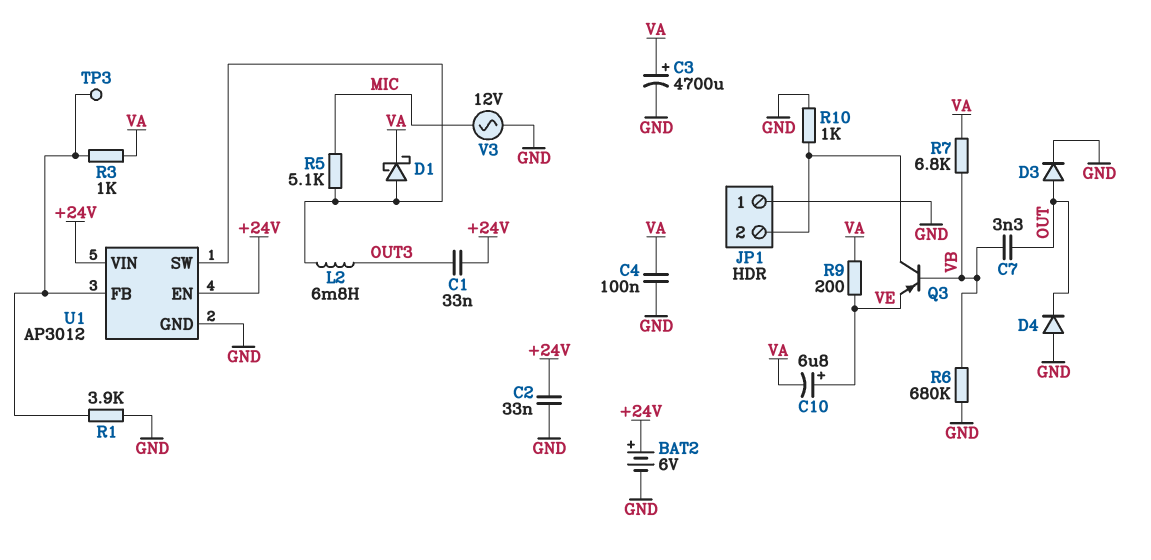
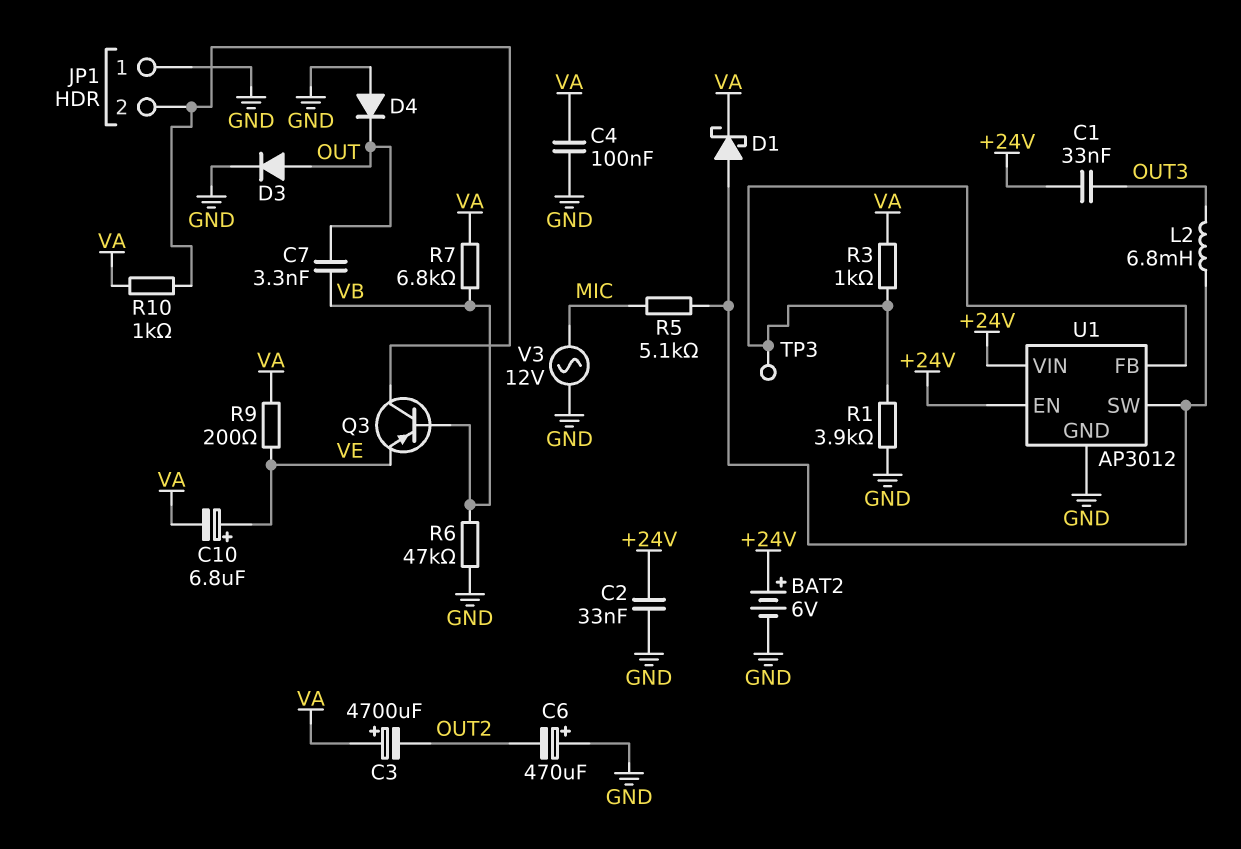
C3: 4700uF (plus VA, minus GND) -> 4700uF (plus VA, minus OUT2)
C6: none -> 470uF (plus GND, minus OUT2)
R6: 680k (GND, VB) -> 47k (GND, VB)
R10: 1k (GND, JP1/2) -> 1k (JP1/2, VA)

